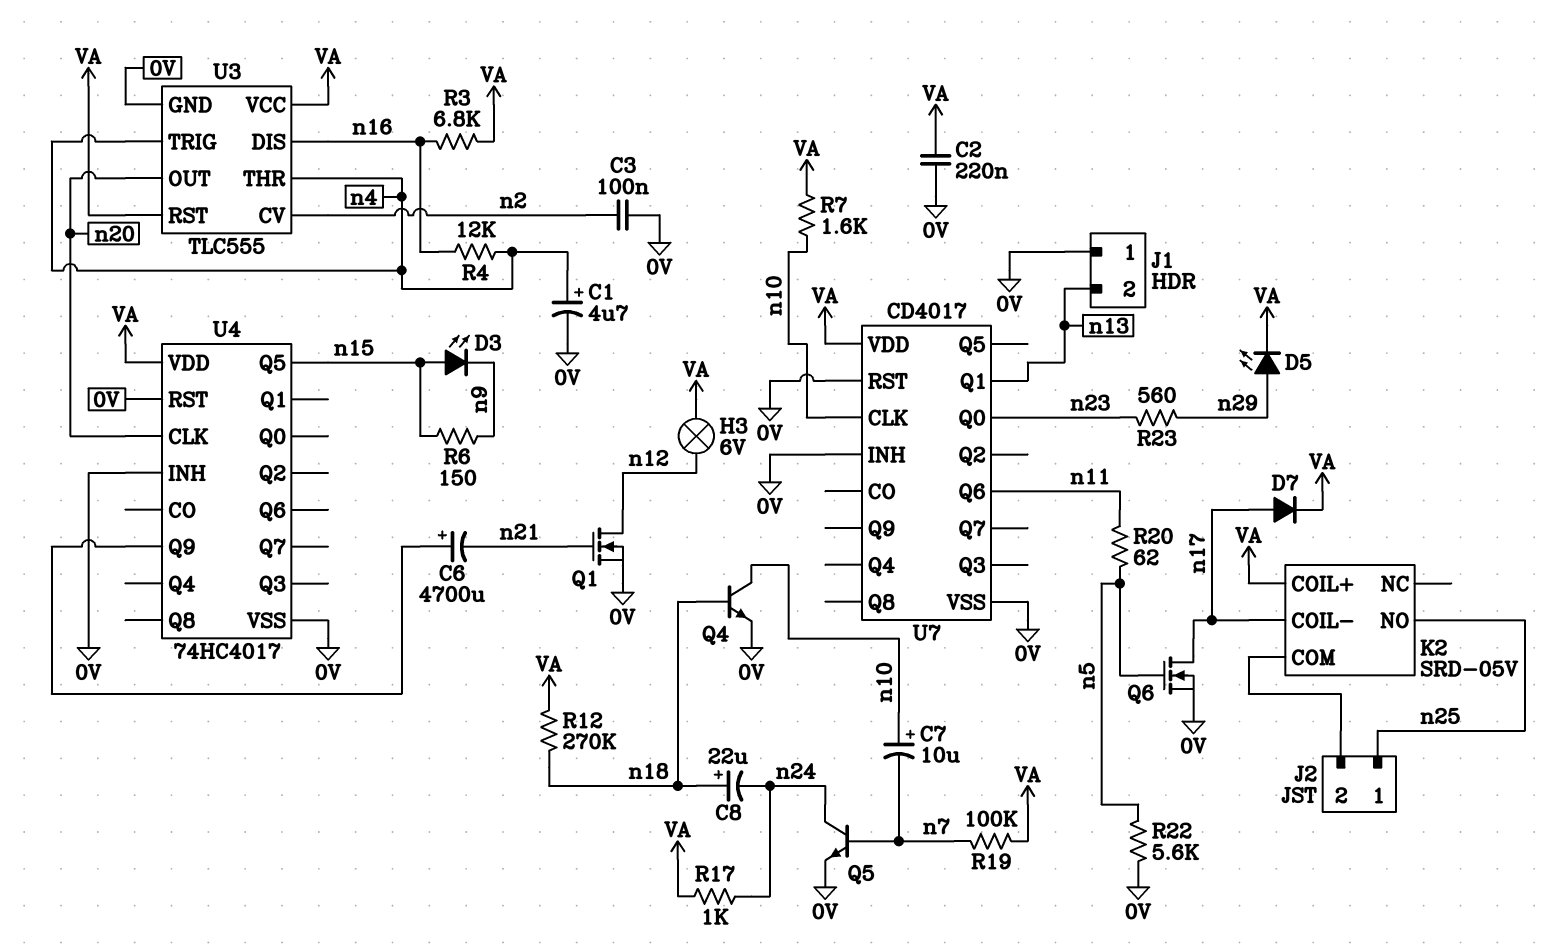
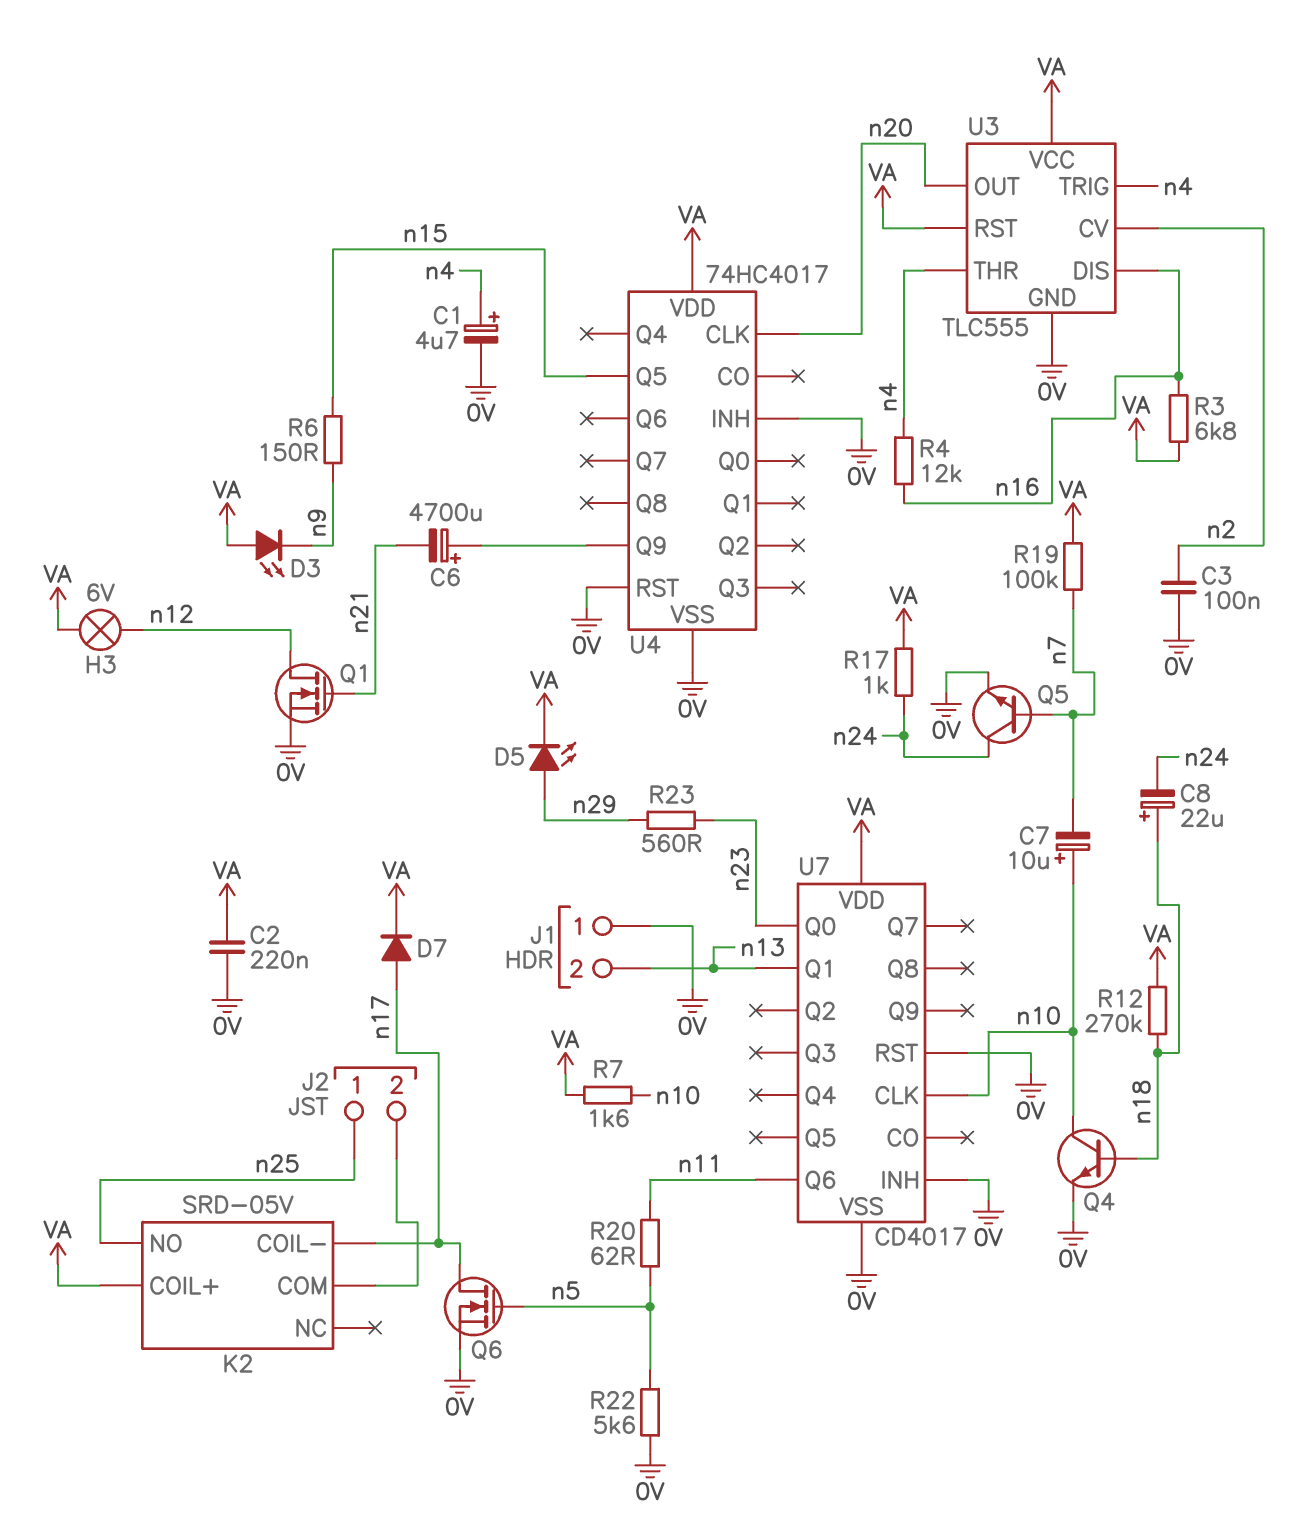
D3: LED (A n15, K n9) -> LED (A VA, K n9)

